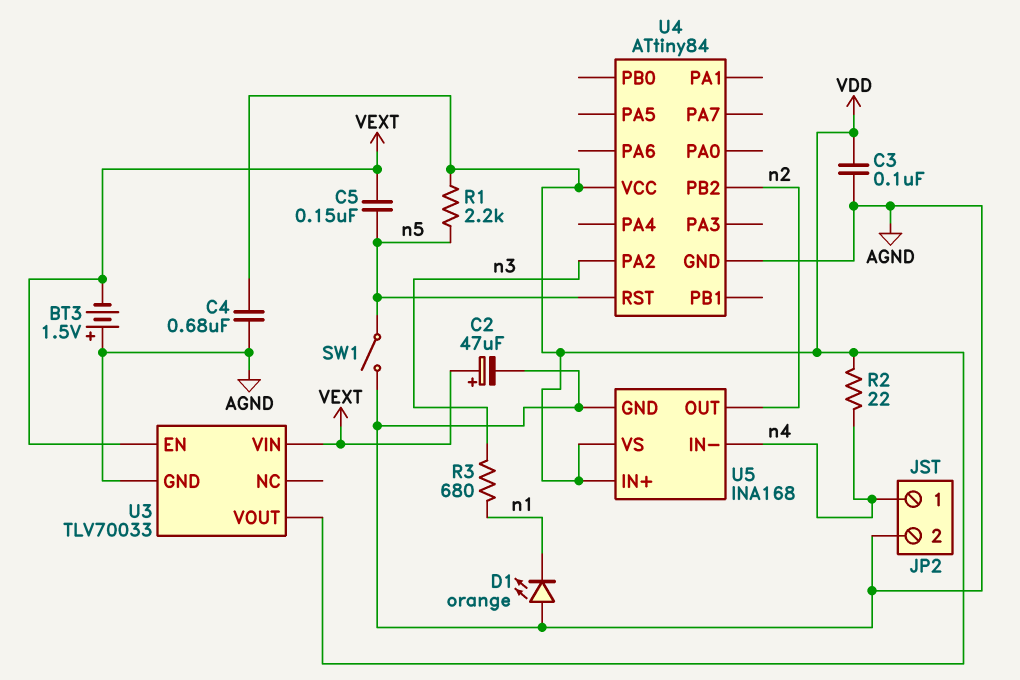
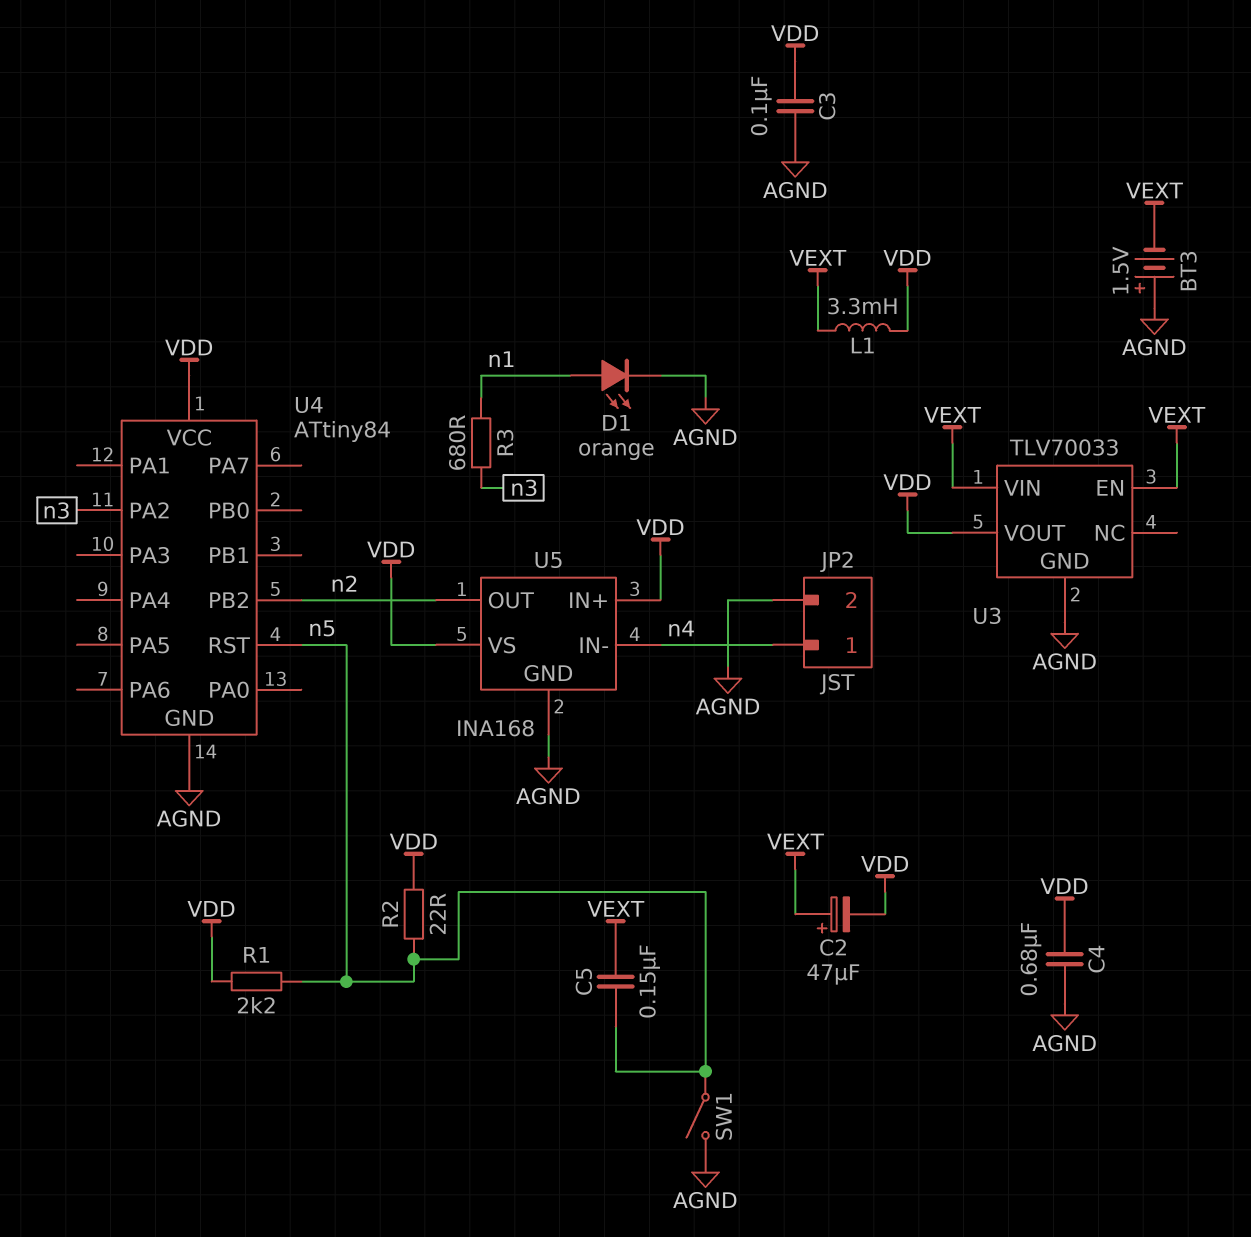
C2: 47uF (plus VEXT, minus AGND) -> 47uF (plus VEXT, minus VDD)
D1: LED orange (A AGND, K n1) -> LED orange (A n1, K AGND)
L1: none -> 3.3mH (VDD, VEXT)
R2: 22 (VDD, n4) -> 22 (VDD, n5)

